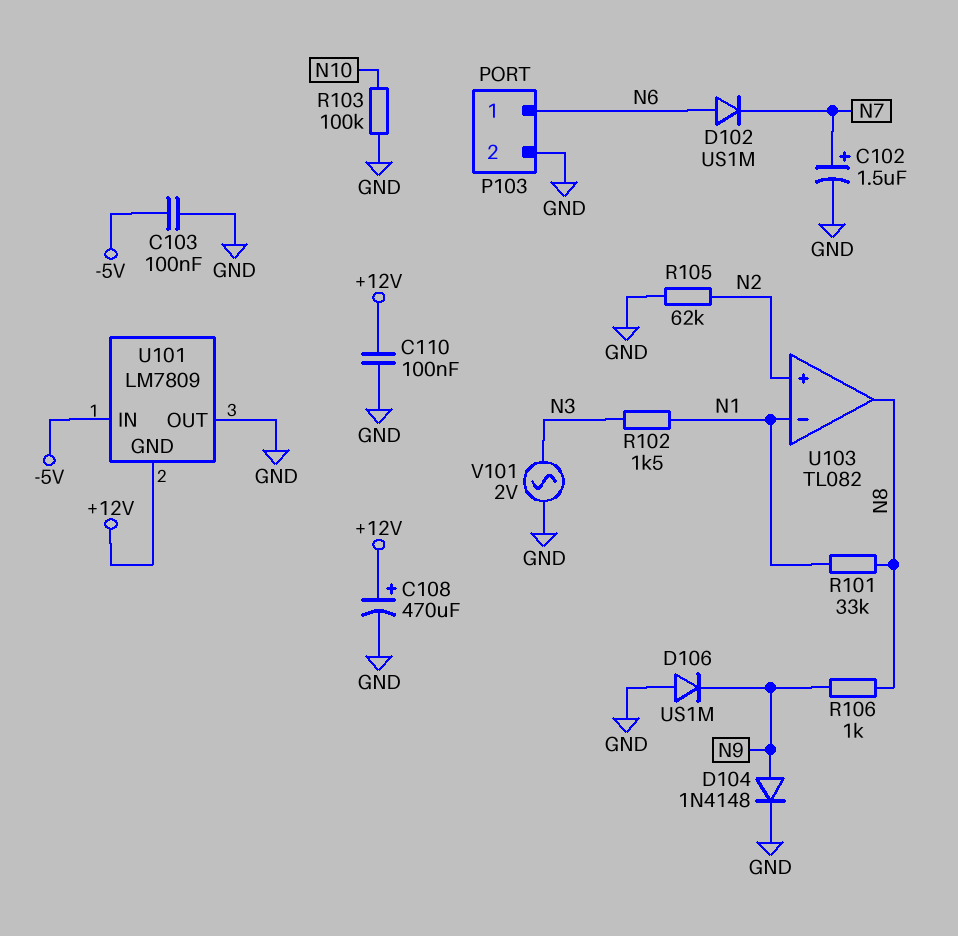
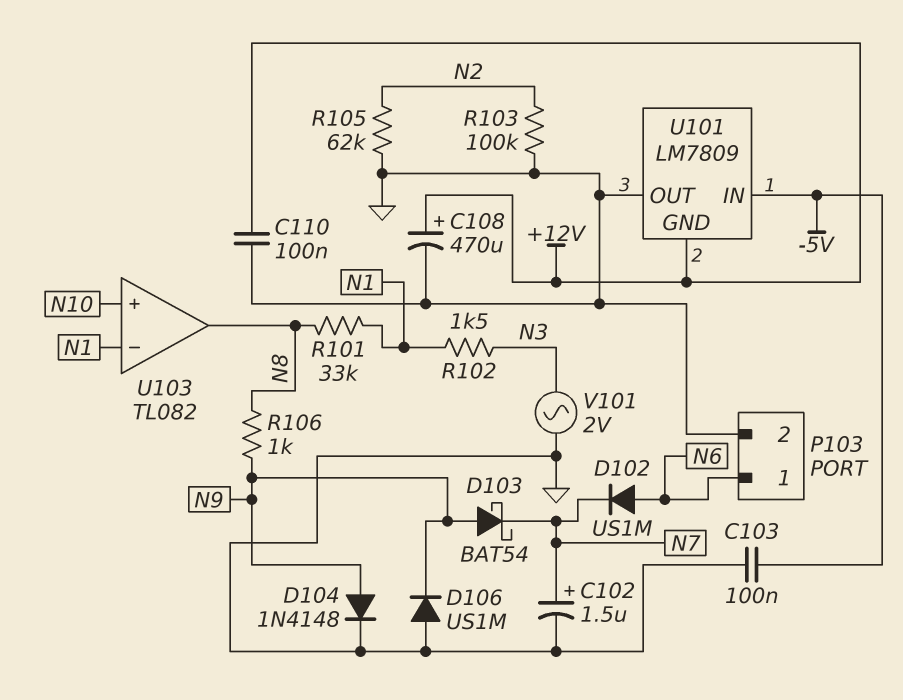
D103: none -> schottky BAT54 (A N9, K N7)
R103: 100k (GND, N10) -> 100k (GND, N2)
U103 pin in+: N2 -> N10

